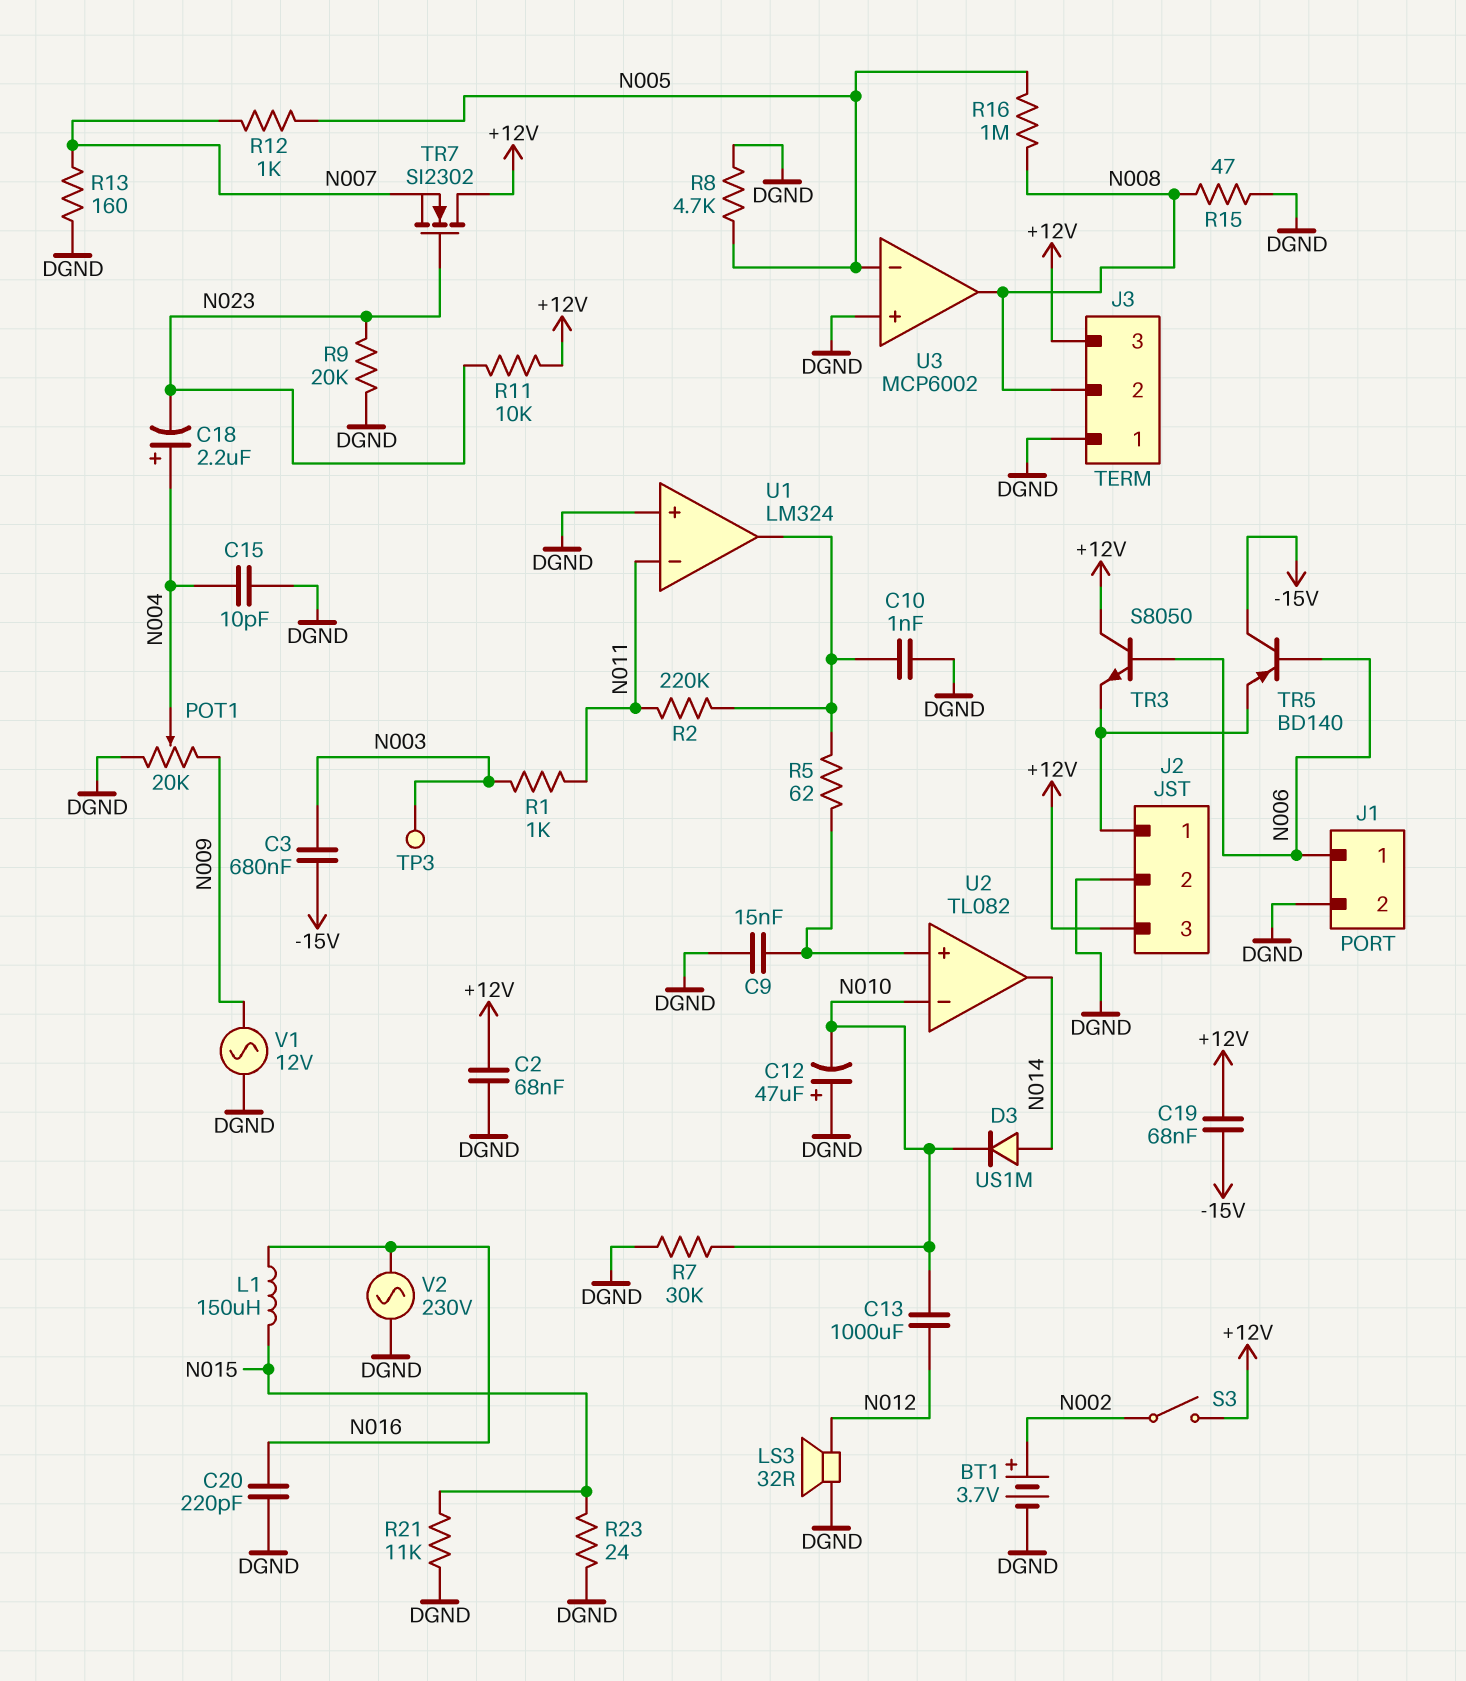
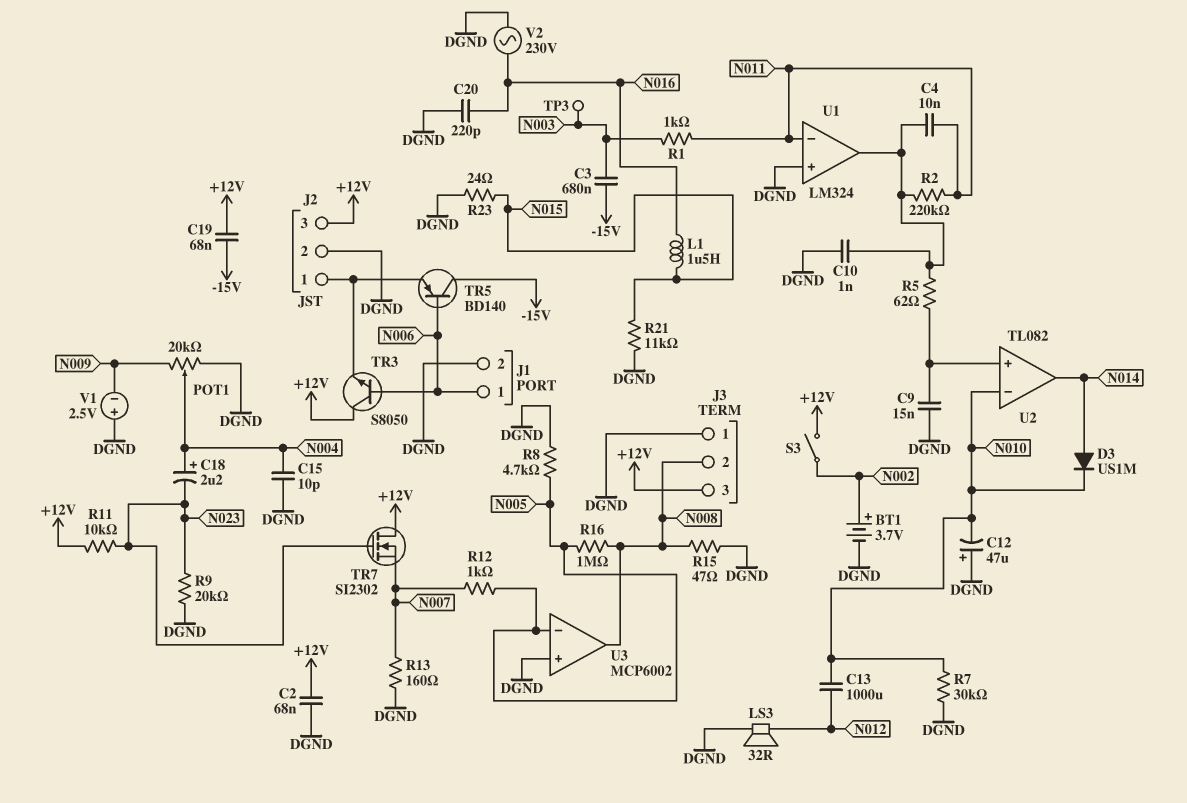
C4: none -> 10nF (N011, U1/out)
L1: 150uH (N015, N016) -> 1.5uH (N015, N016)
V1: AC 12V (DGND, N009) -> 2.5V (plus DGND, minus N009)

